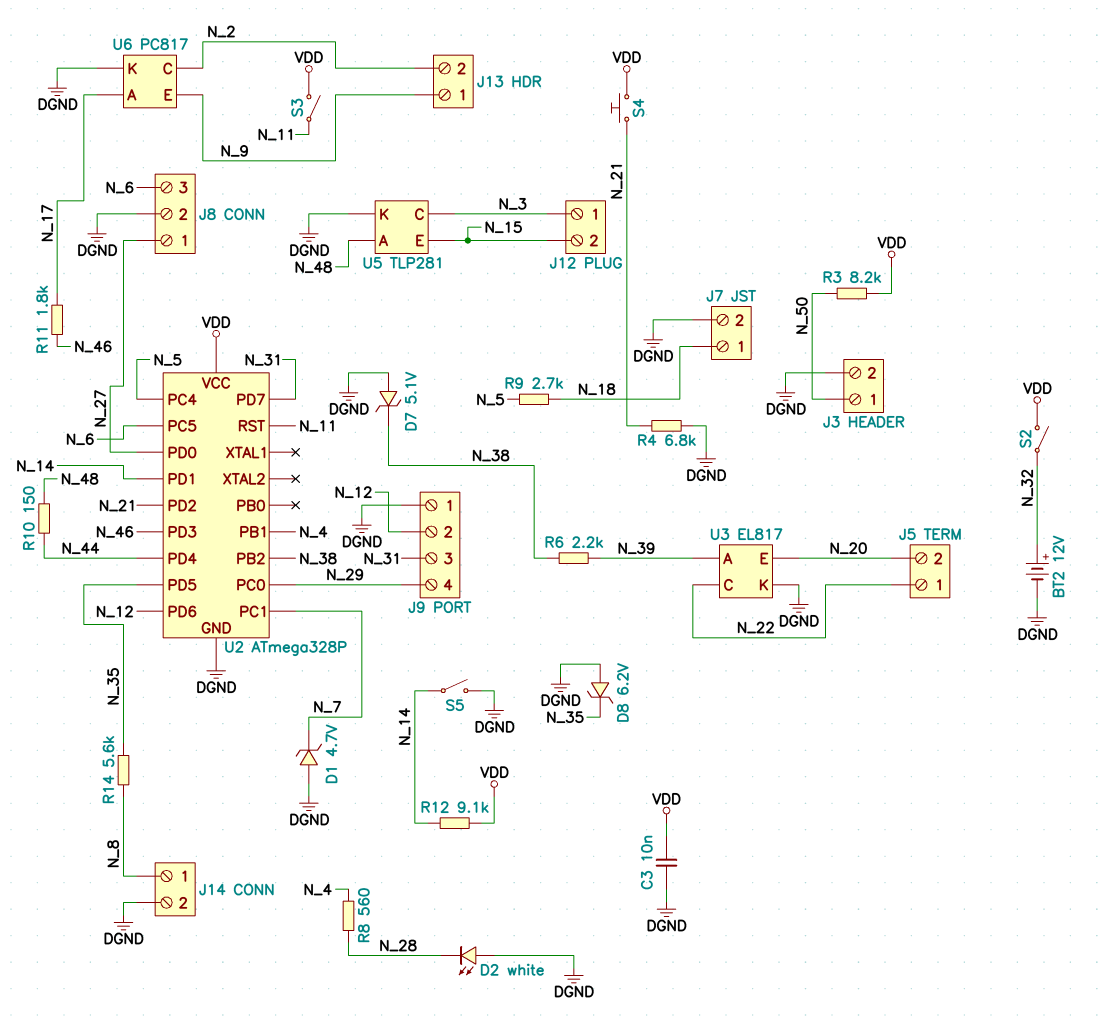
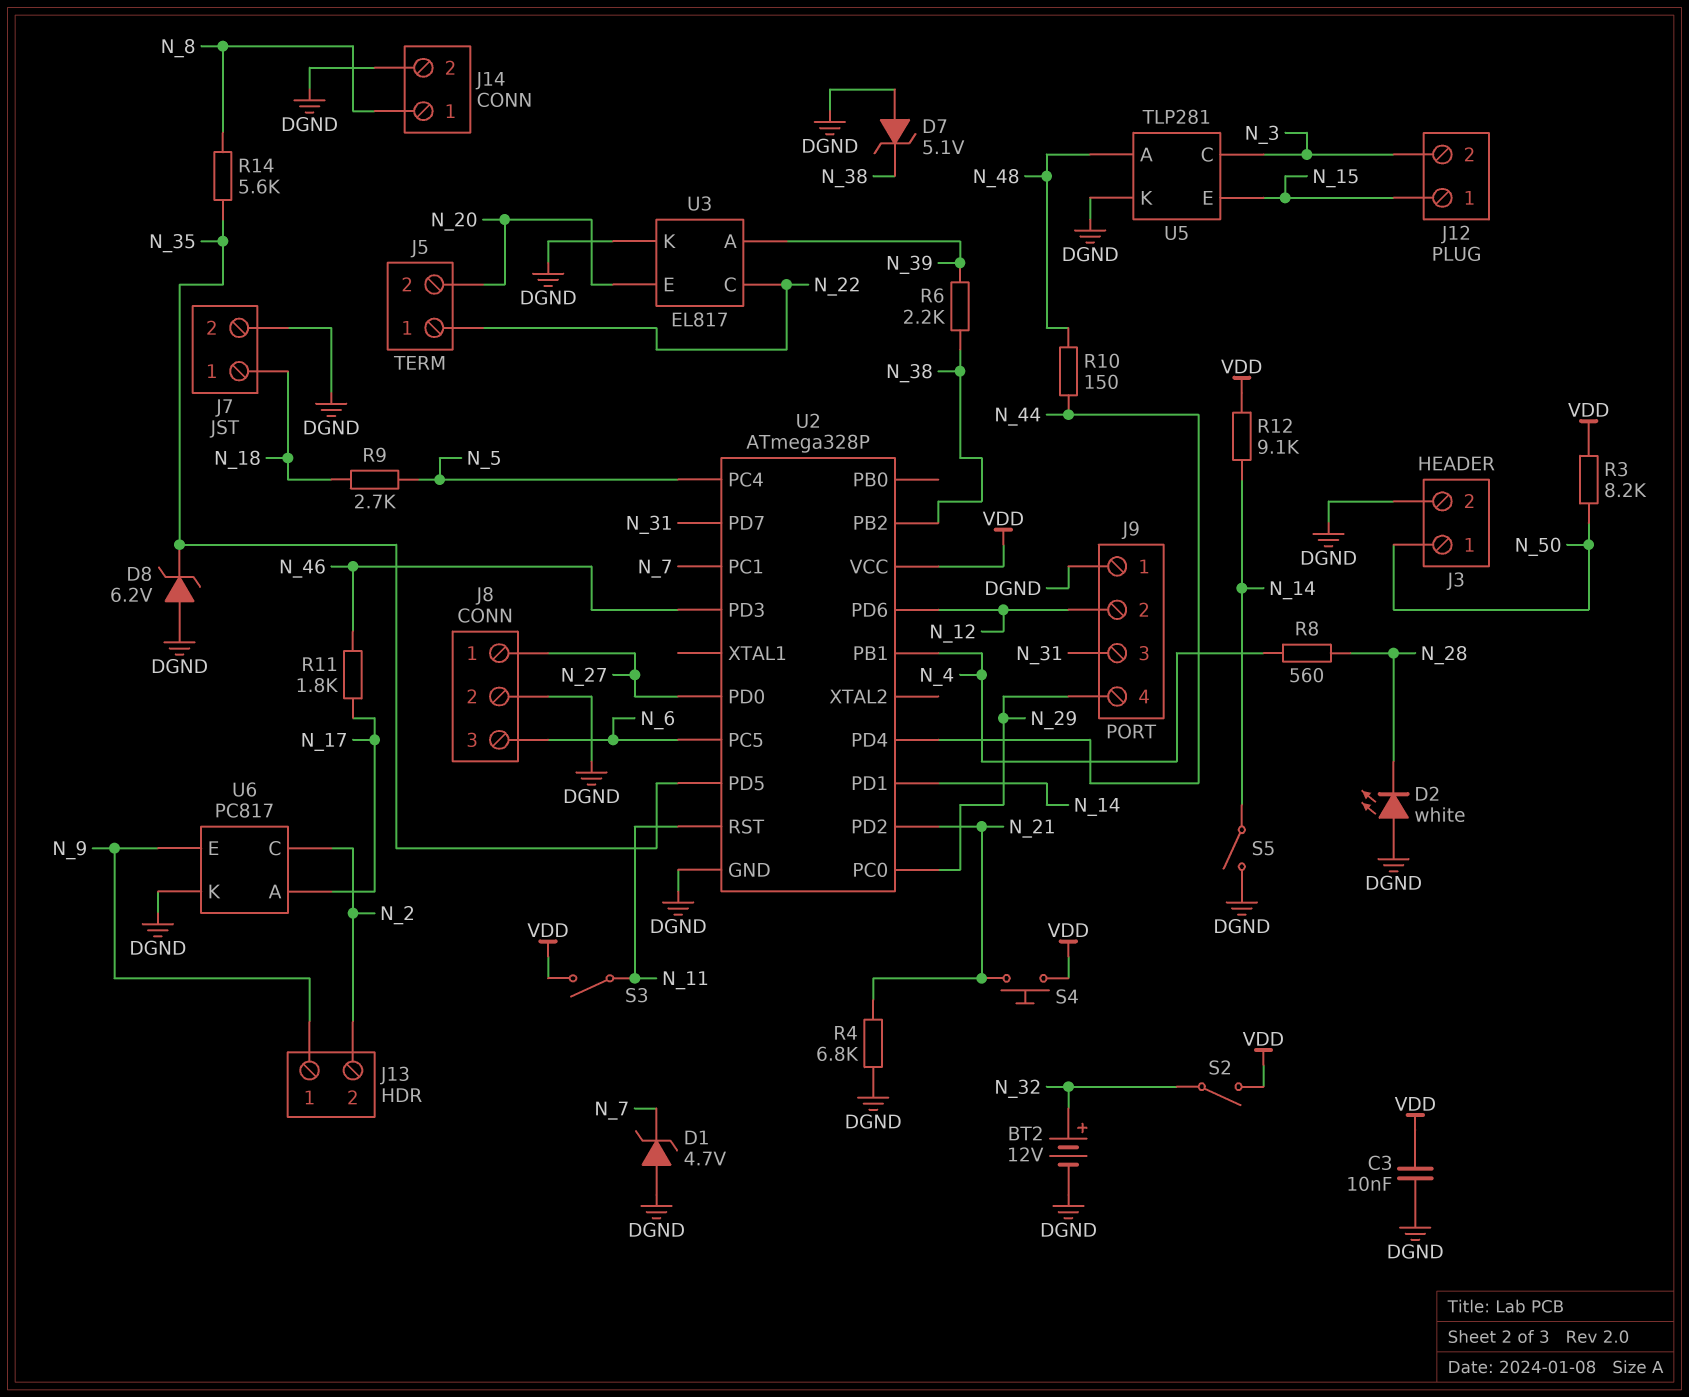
J12 pin 1: N_3 -> N_15
J12 pin 2: N_15 -> N_3

